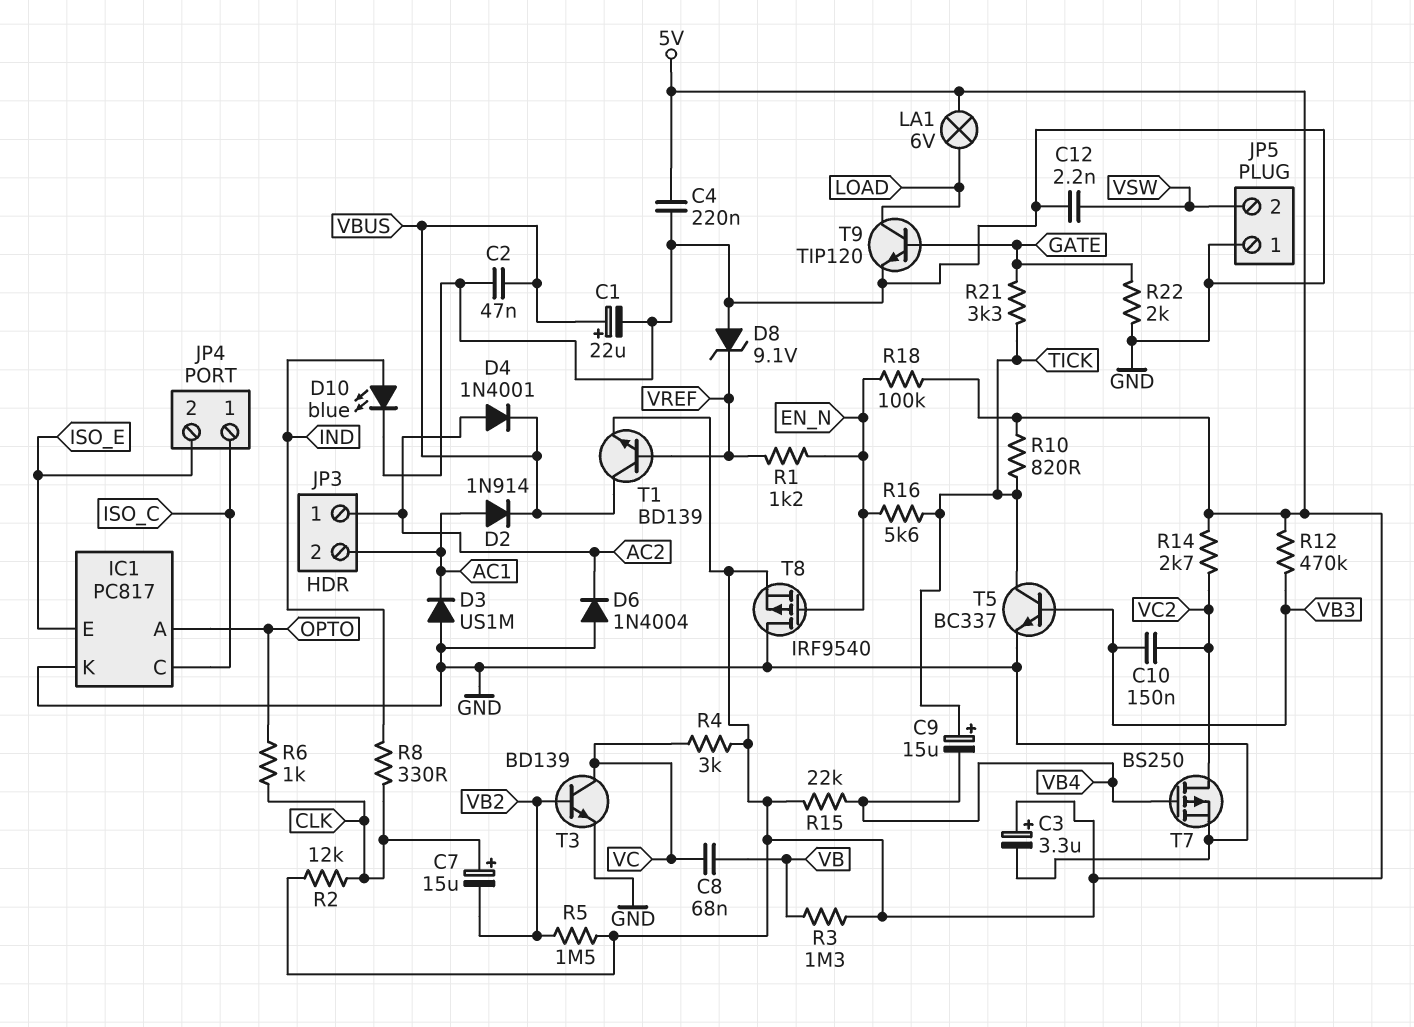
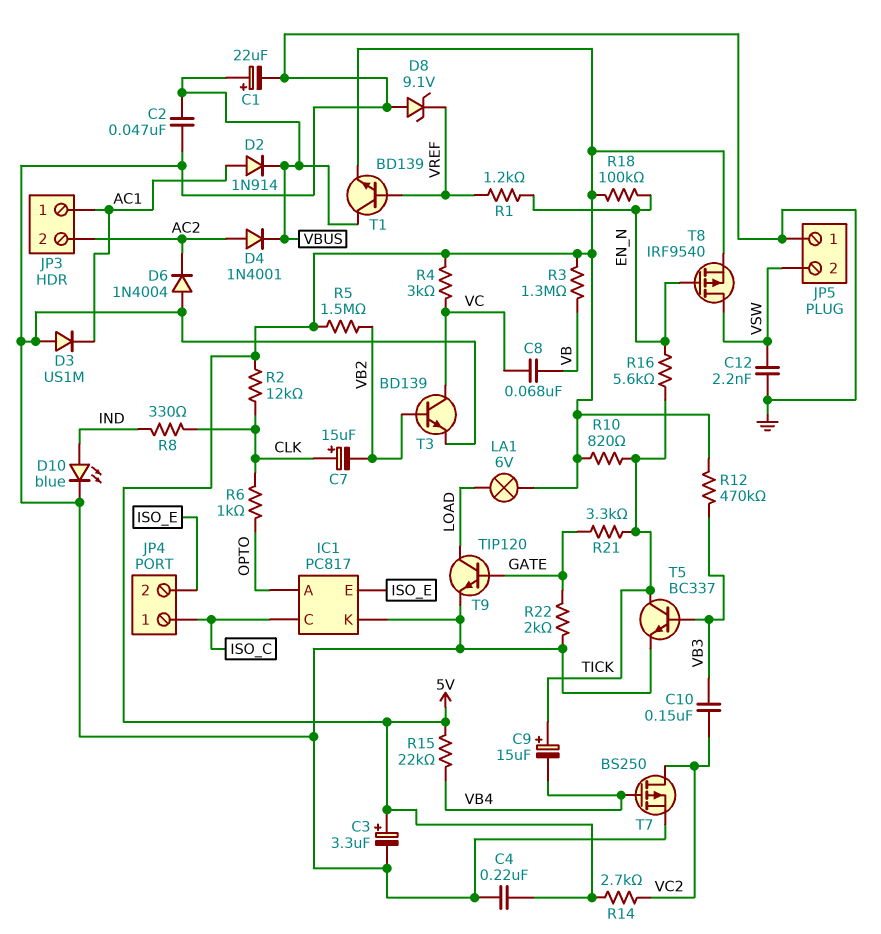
JP3 pin 1: AC2 -> AC1
JP3 pin 2: AC1 -> AC2
T8: PMOS IRF9540 (G EN_N, D GND, S 5V) -> PMOS IRF9540 (G EN_N, D VSW, S 5V)

